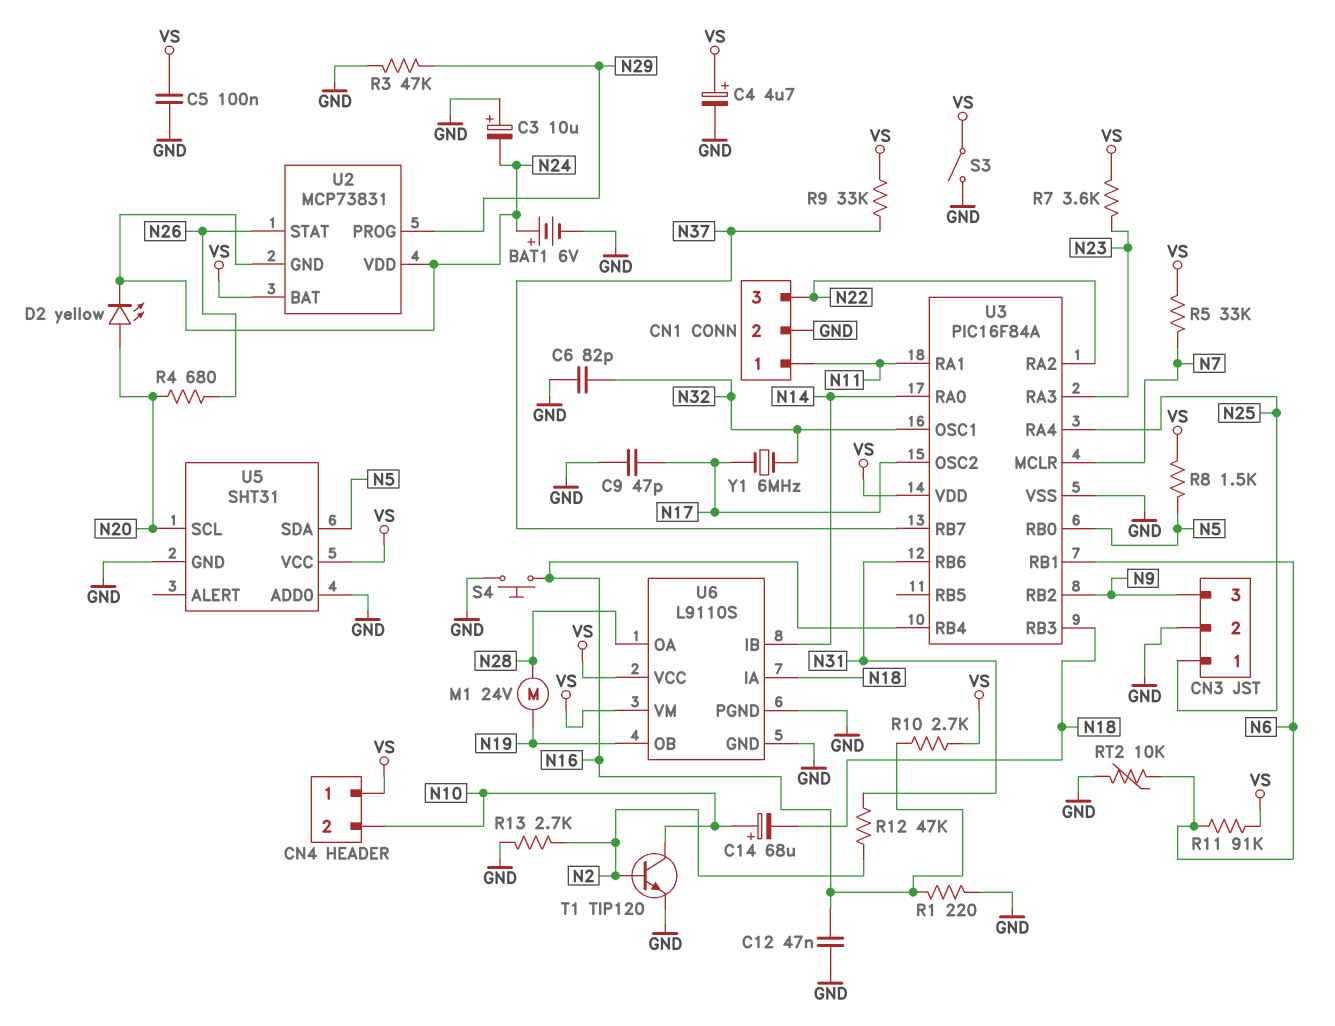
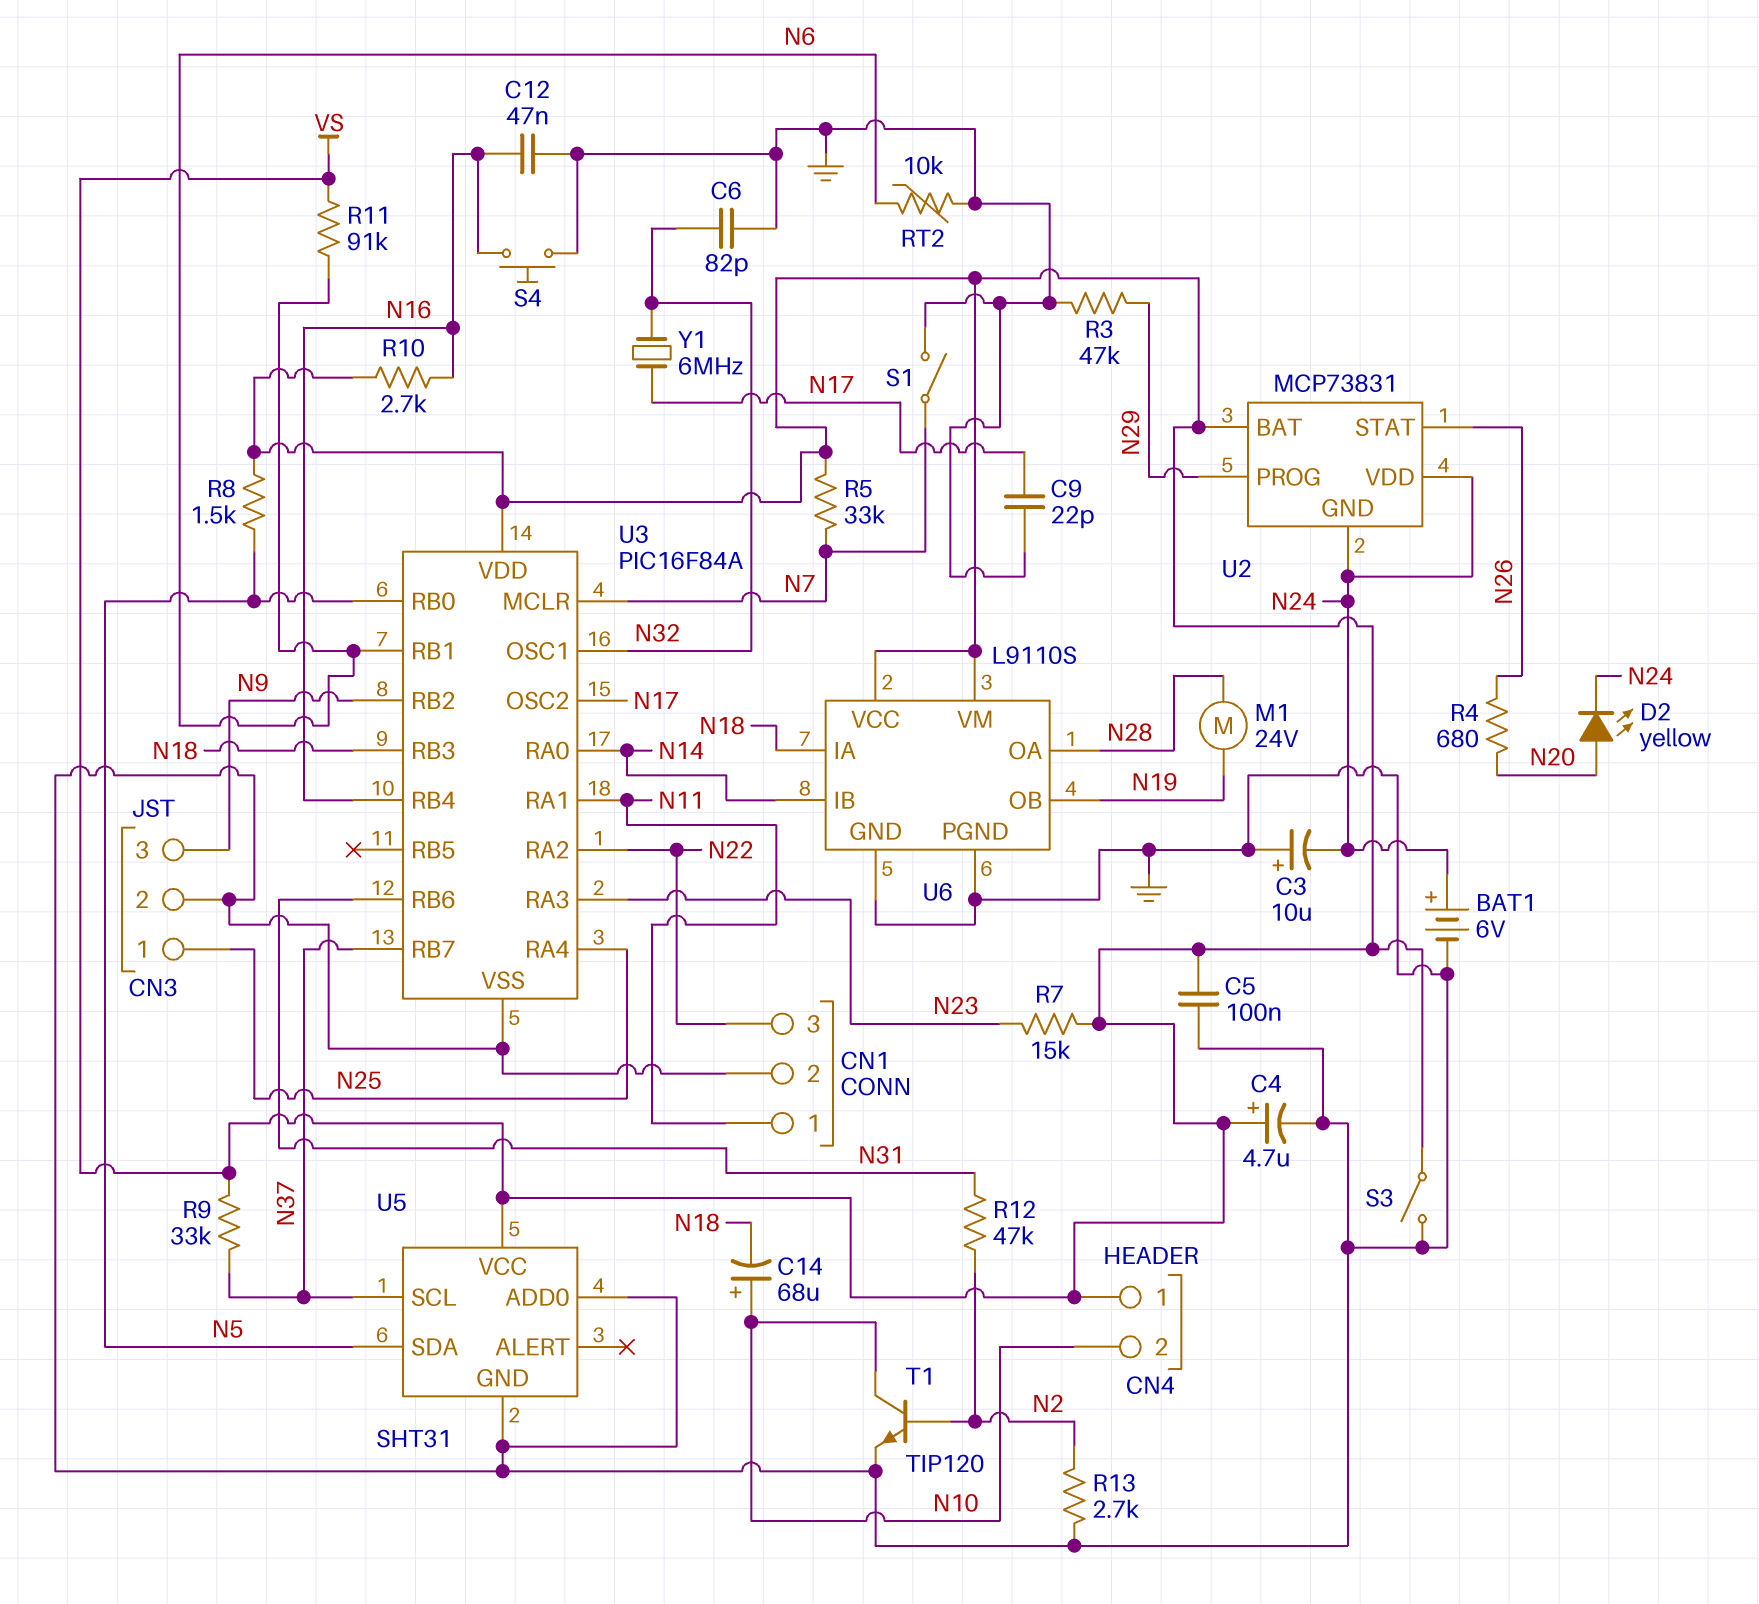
C9: 47pF (GND, N17) -> 22pF (GND, N17)
R1: 220 (GND, N16) -> none
R7: 3.6k (N23, VS) -> 15k (N23, VS)
S1: none -> switch (GND, N7)
U5 pin SCL: N20 -> N37

